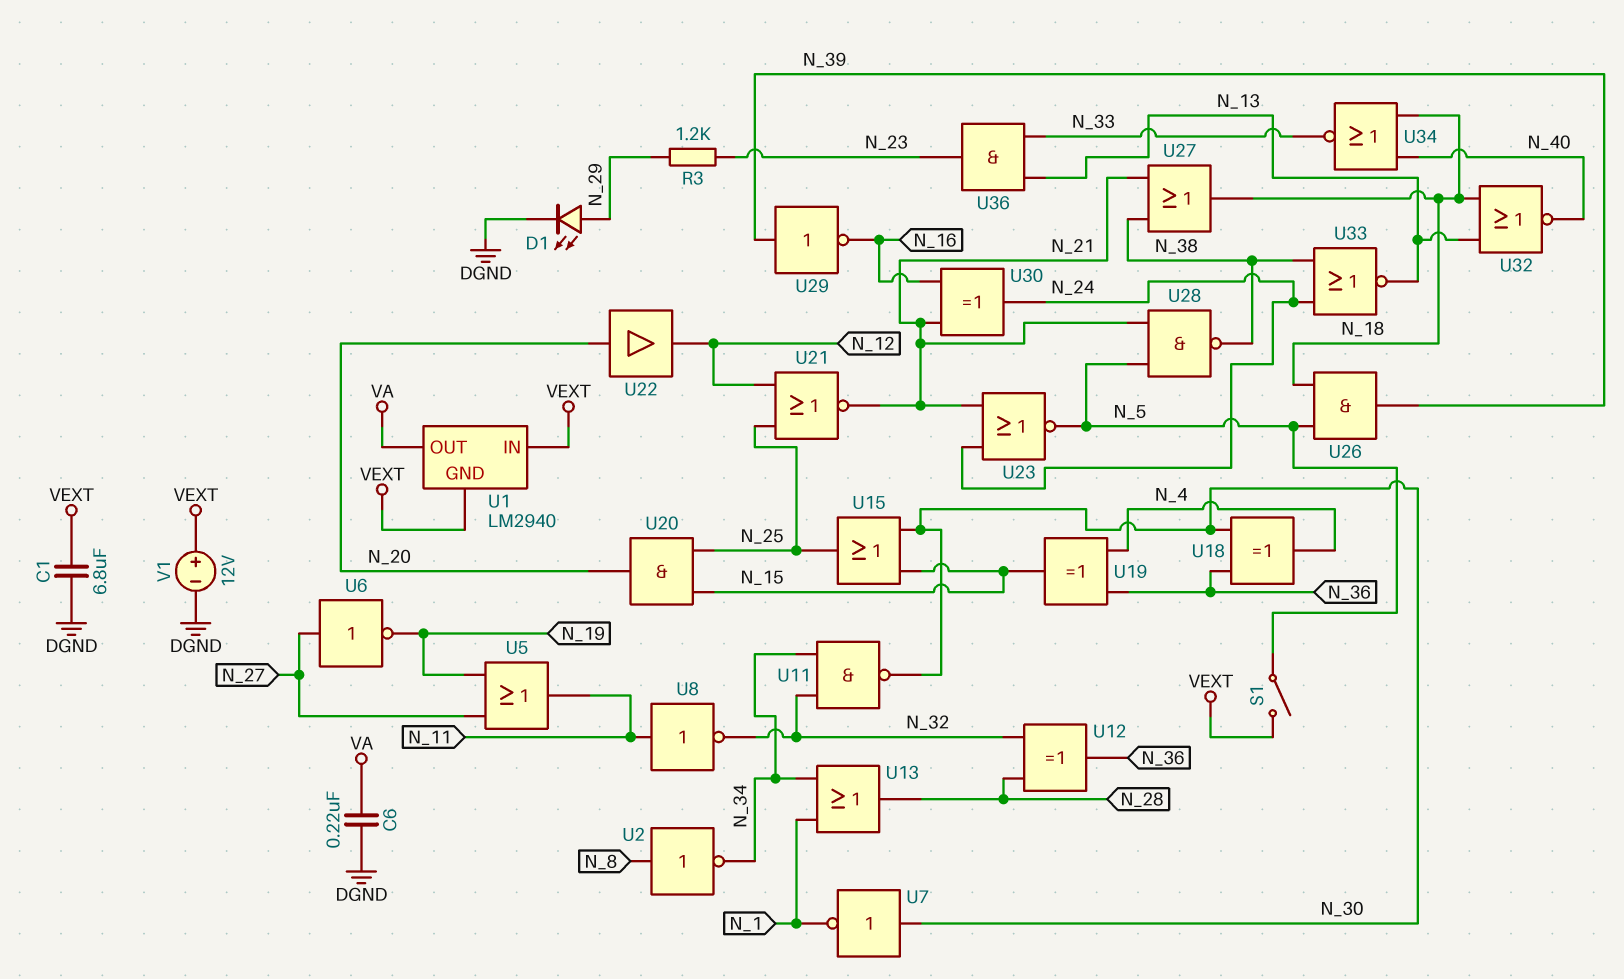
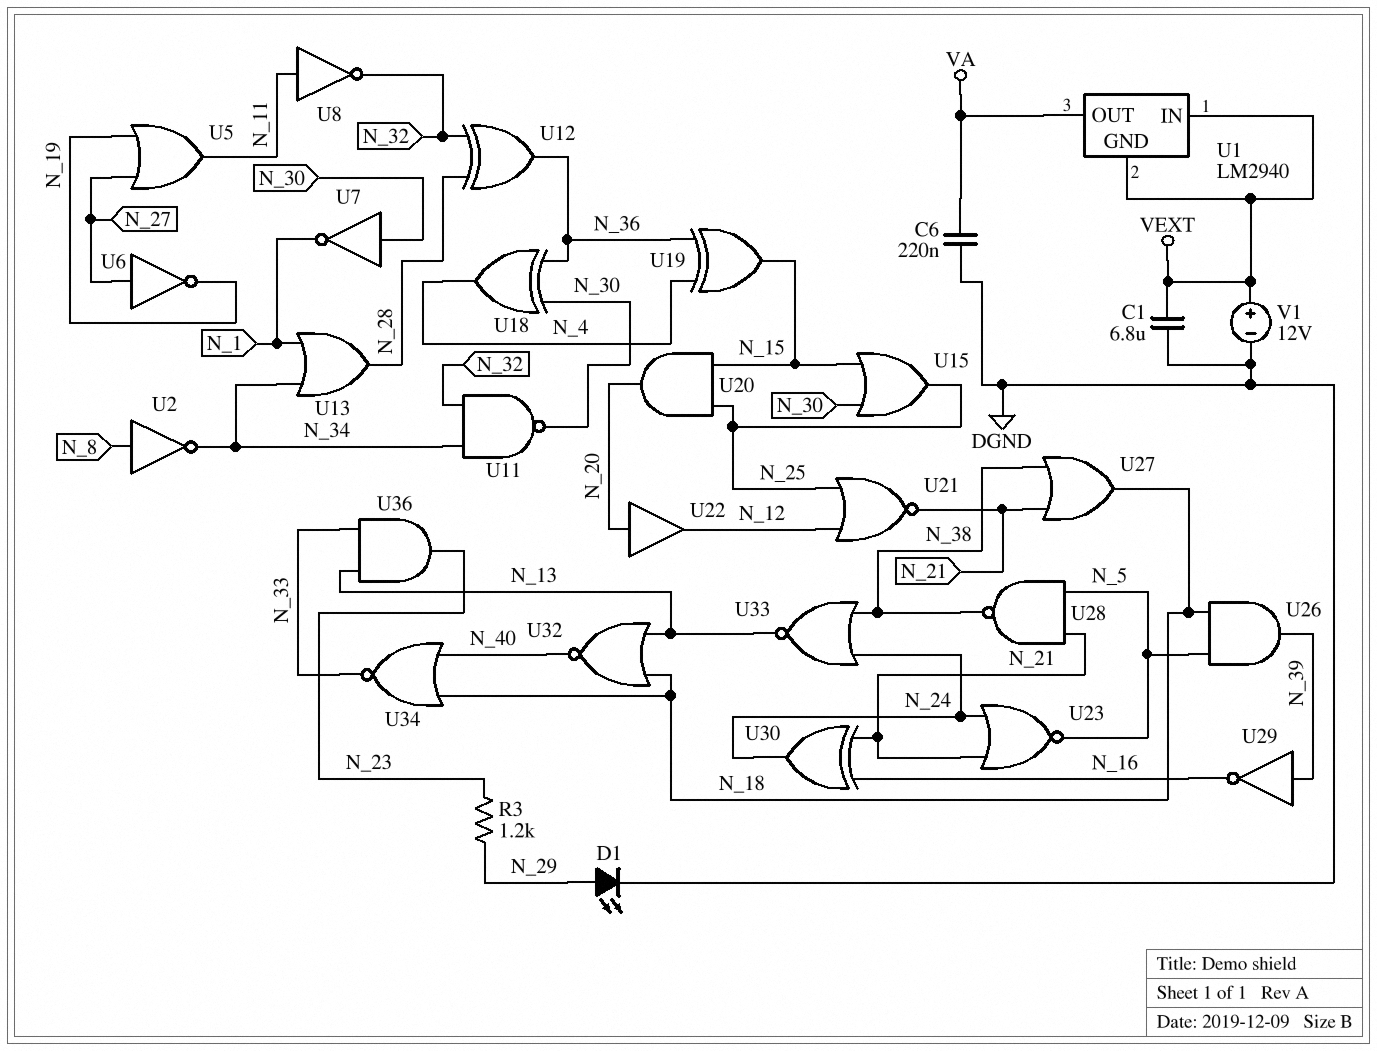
S1: switch (N_5, VEXT) -> none

